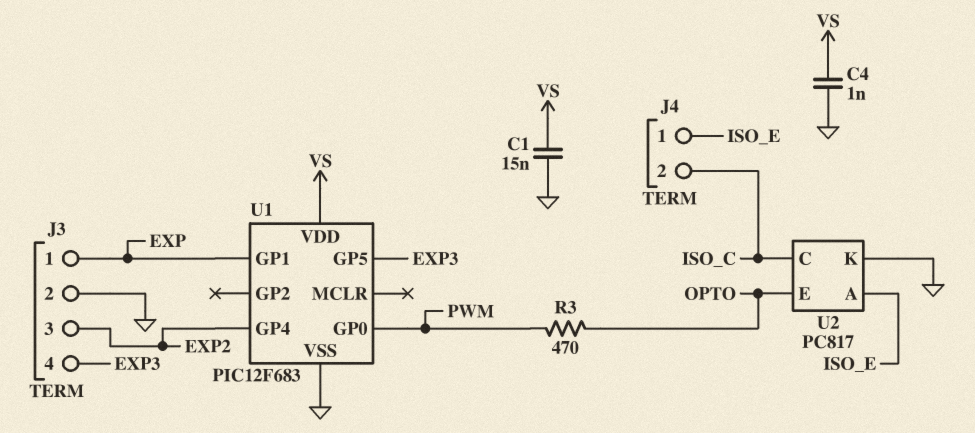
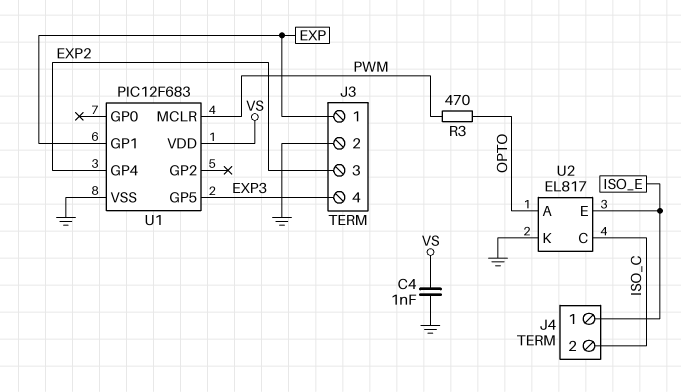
C1: 15nF (GND, VS) -> none
U1 pin GP0: PWM -> none
U1 pin MCLR: none -> PWM
U2: PC817 -> EL817
U2 pin A: ISO_E -> OPTO
U2 pin E: OPTO -> ISO_E

